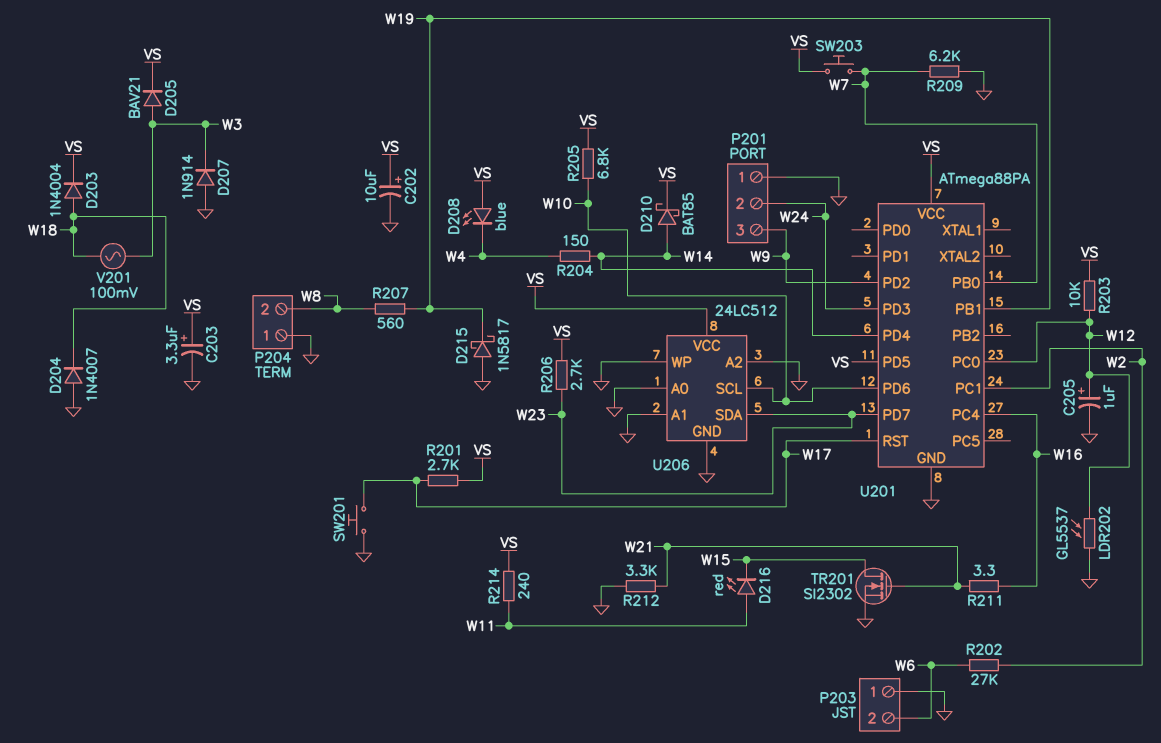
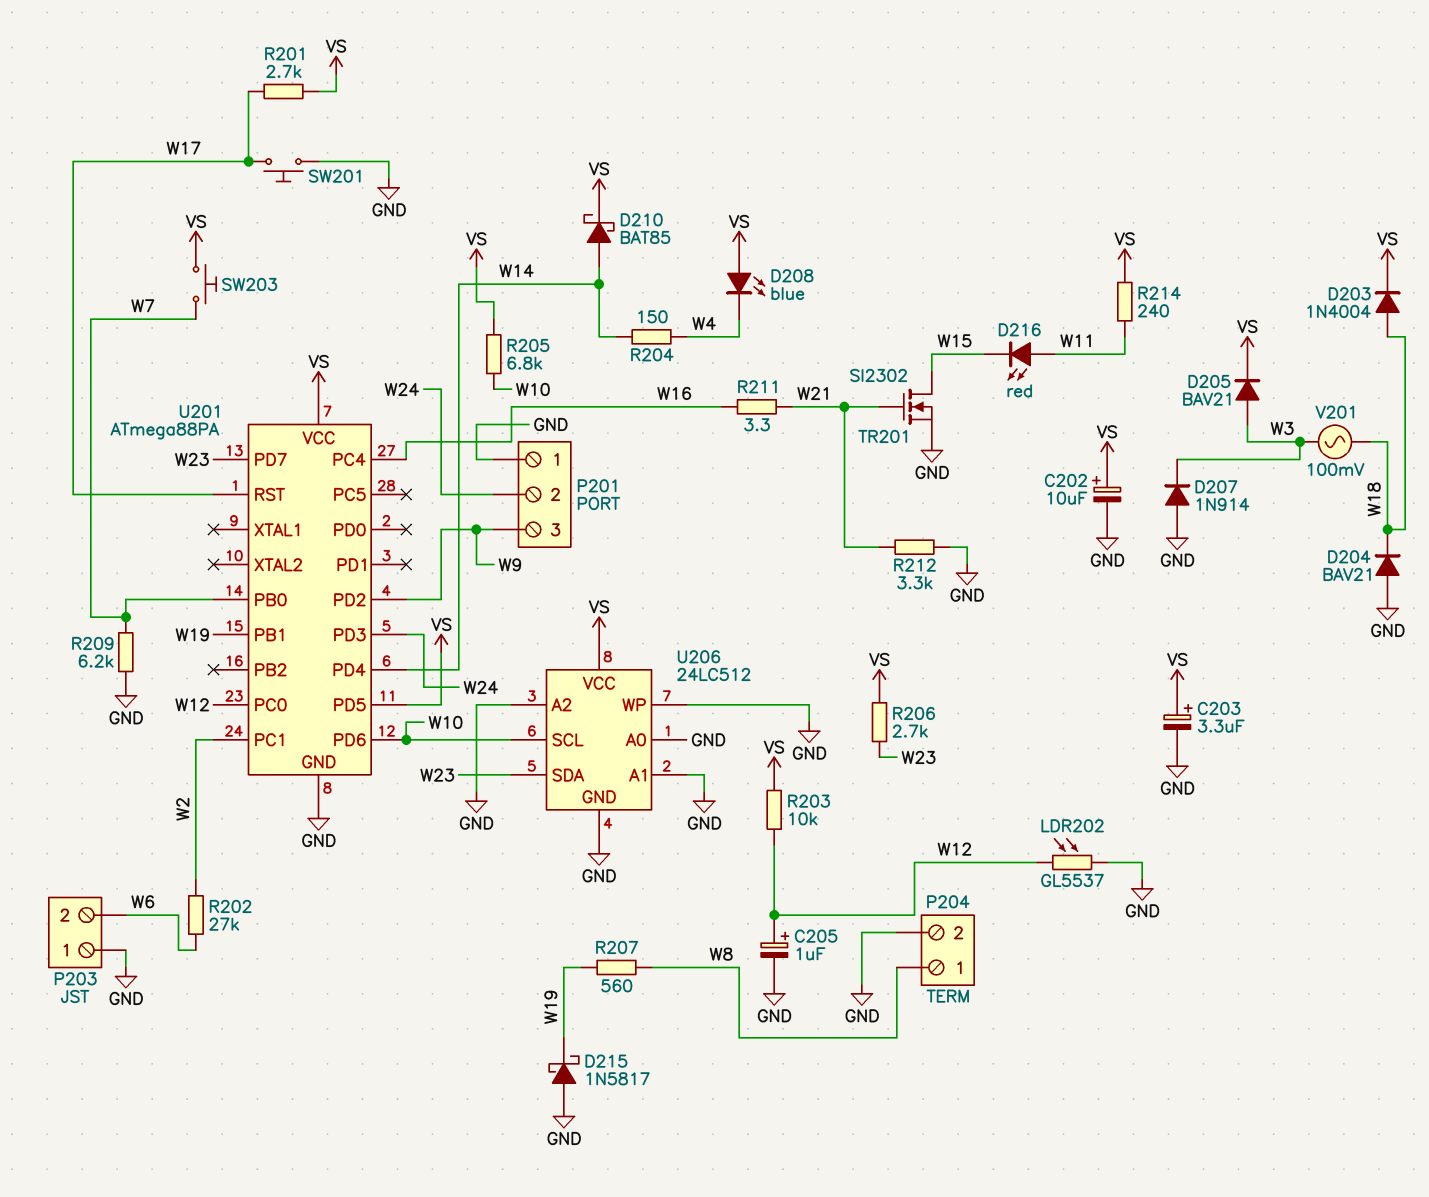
D204: diode 1N4007 (A GND, K W18) -> diode BAV21 (A GND, K W18)
P204 pin 1: GND -> W8
P204 pin 2: W8 -> GND

